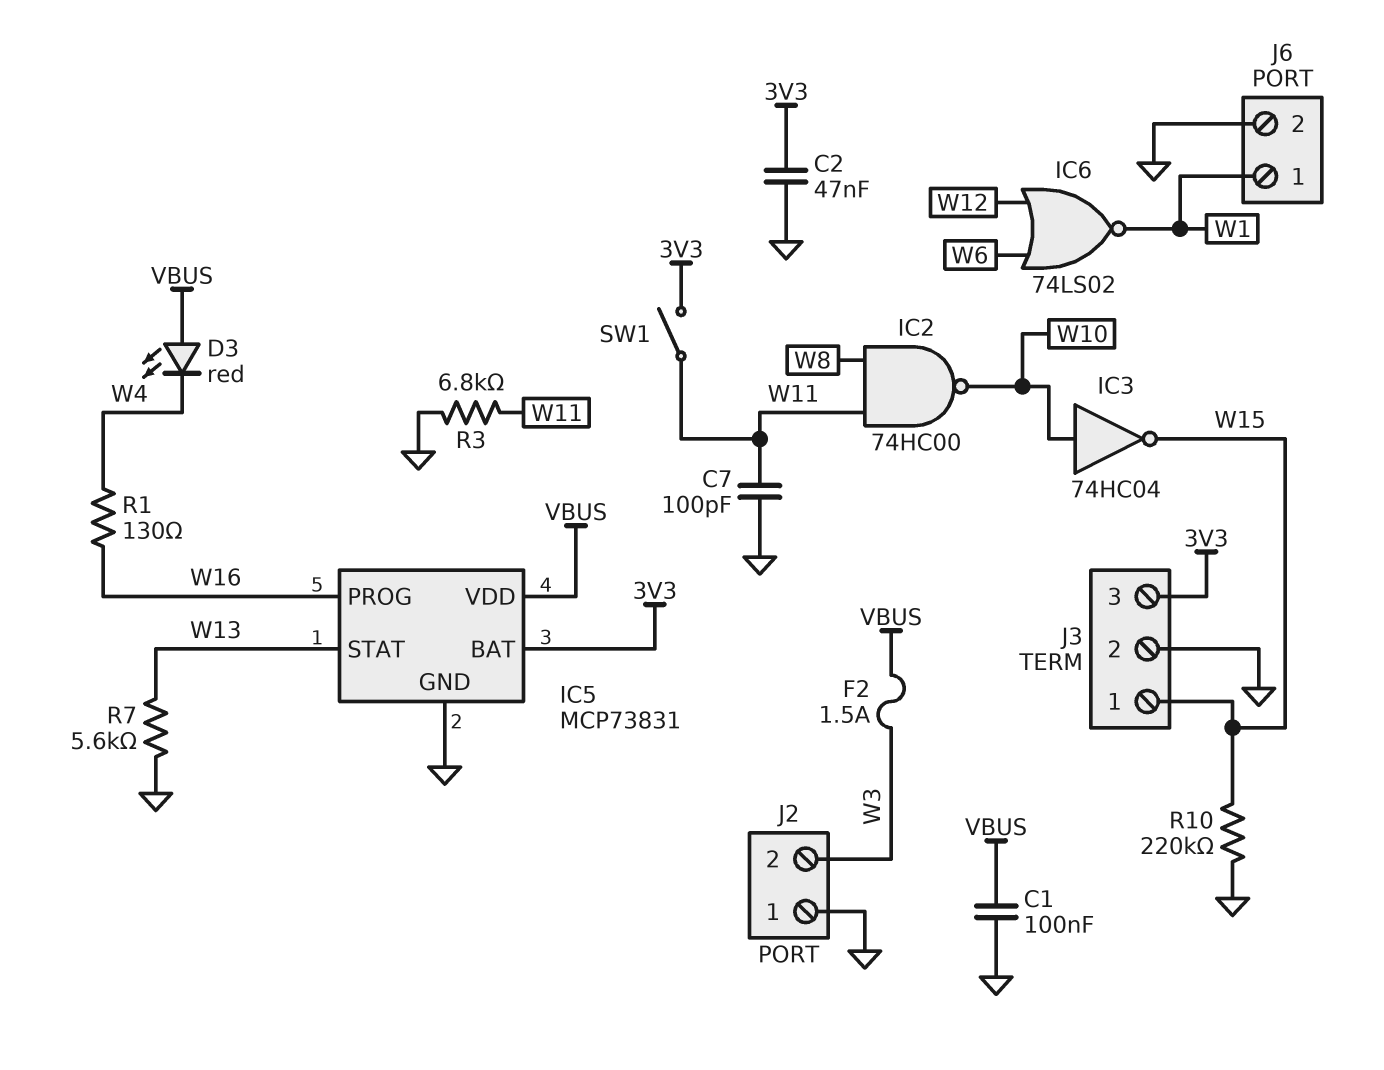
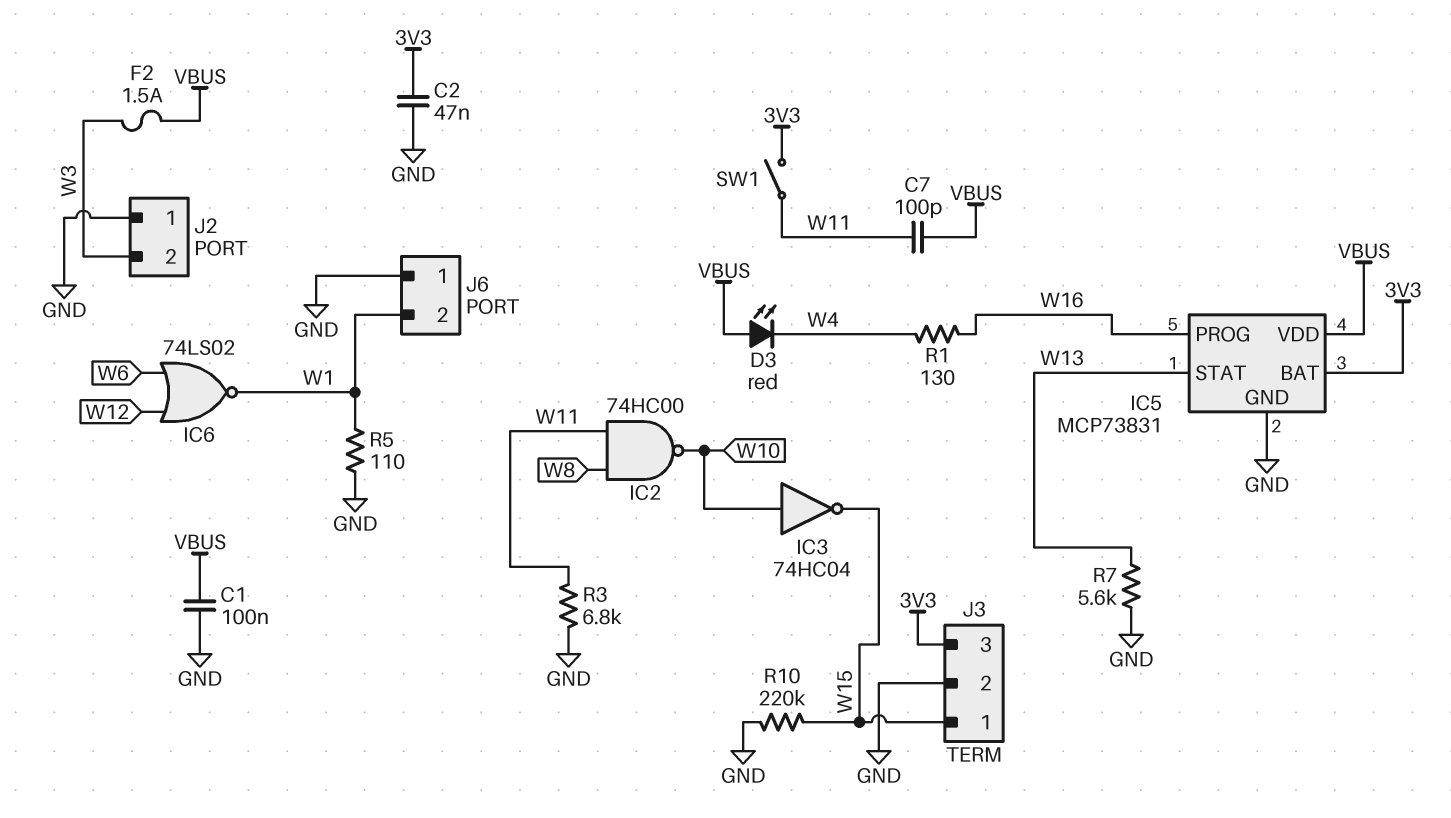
C7: 100pF (GND, W11) -> 100pF (VBUS, W11)
J6 pin 1: W1 -> GND
J6 pin 2: GND -> W1
R5: none -> 110 (GND, W1)

